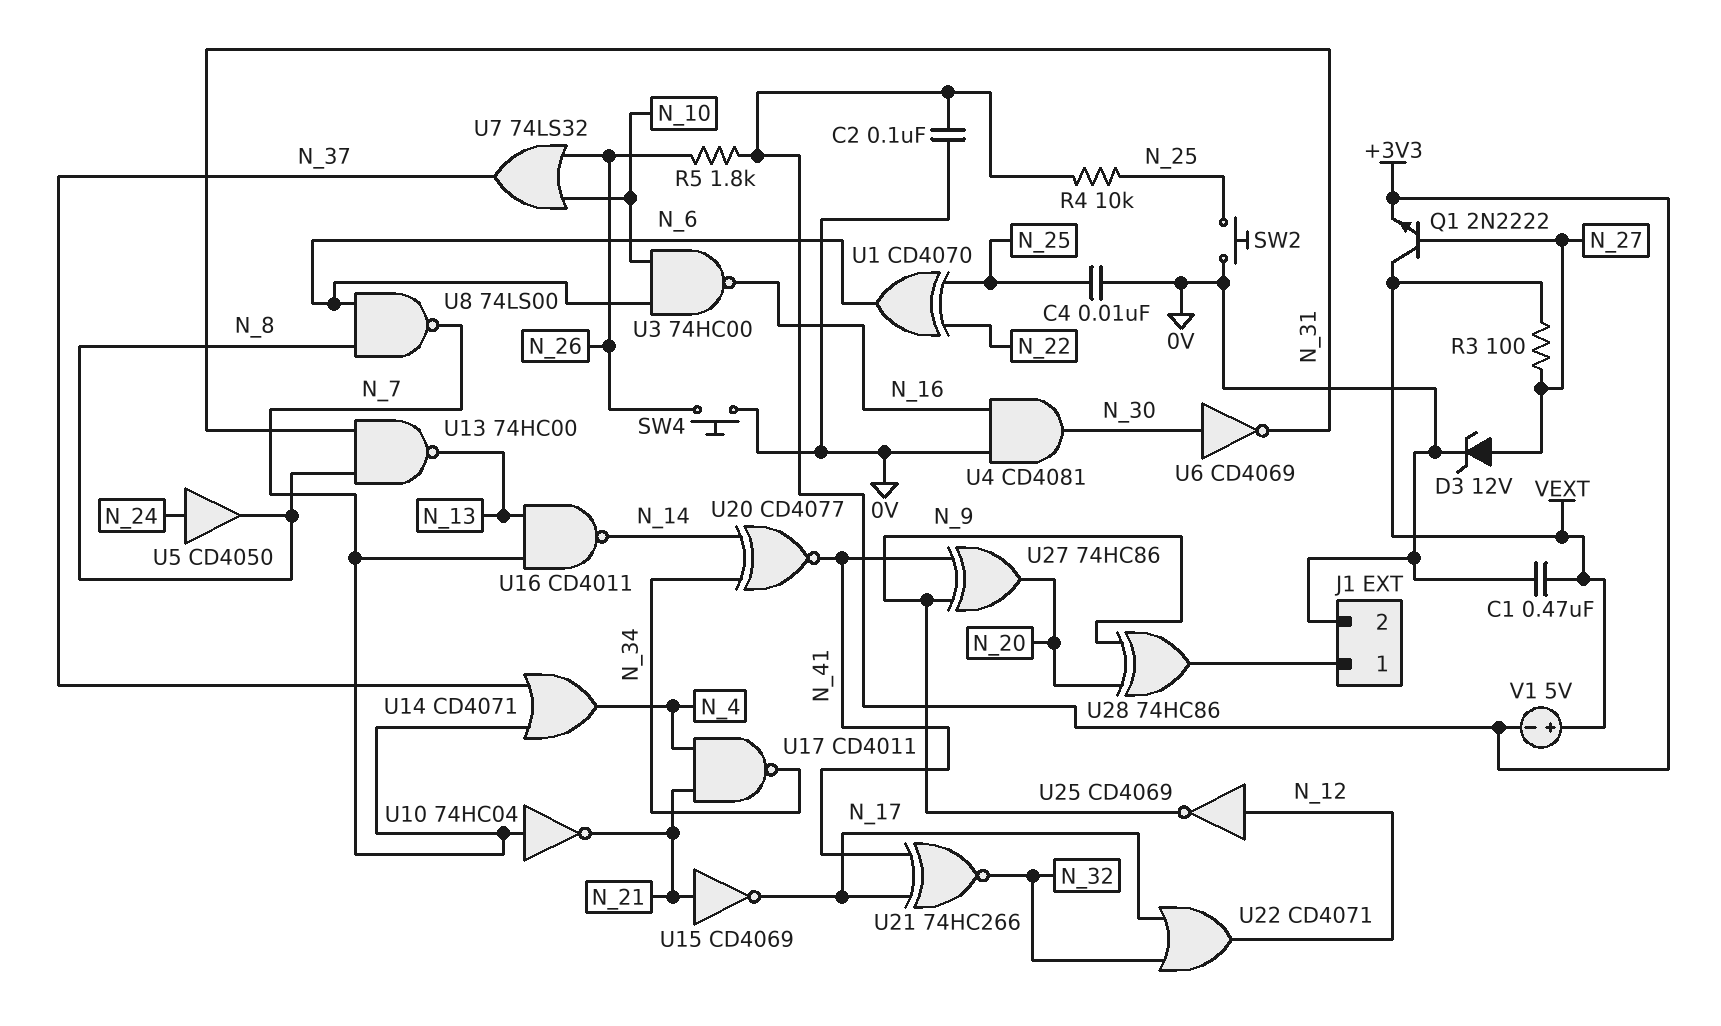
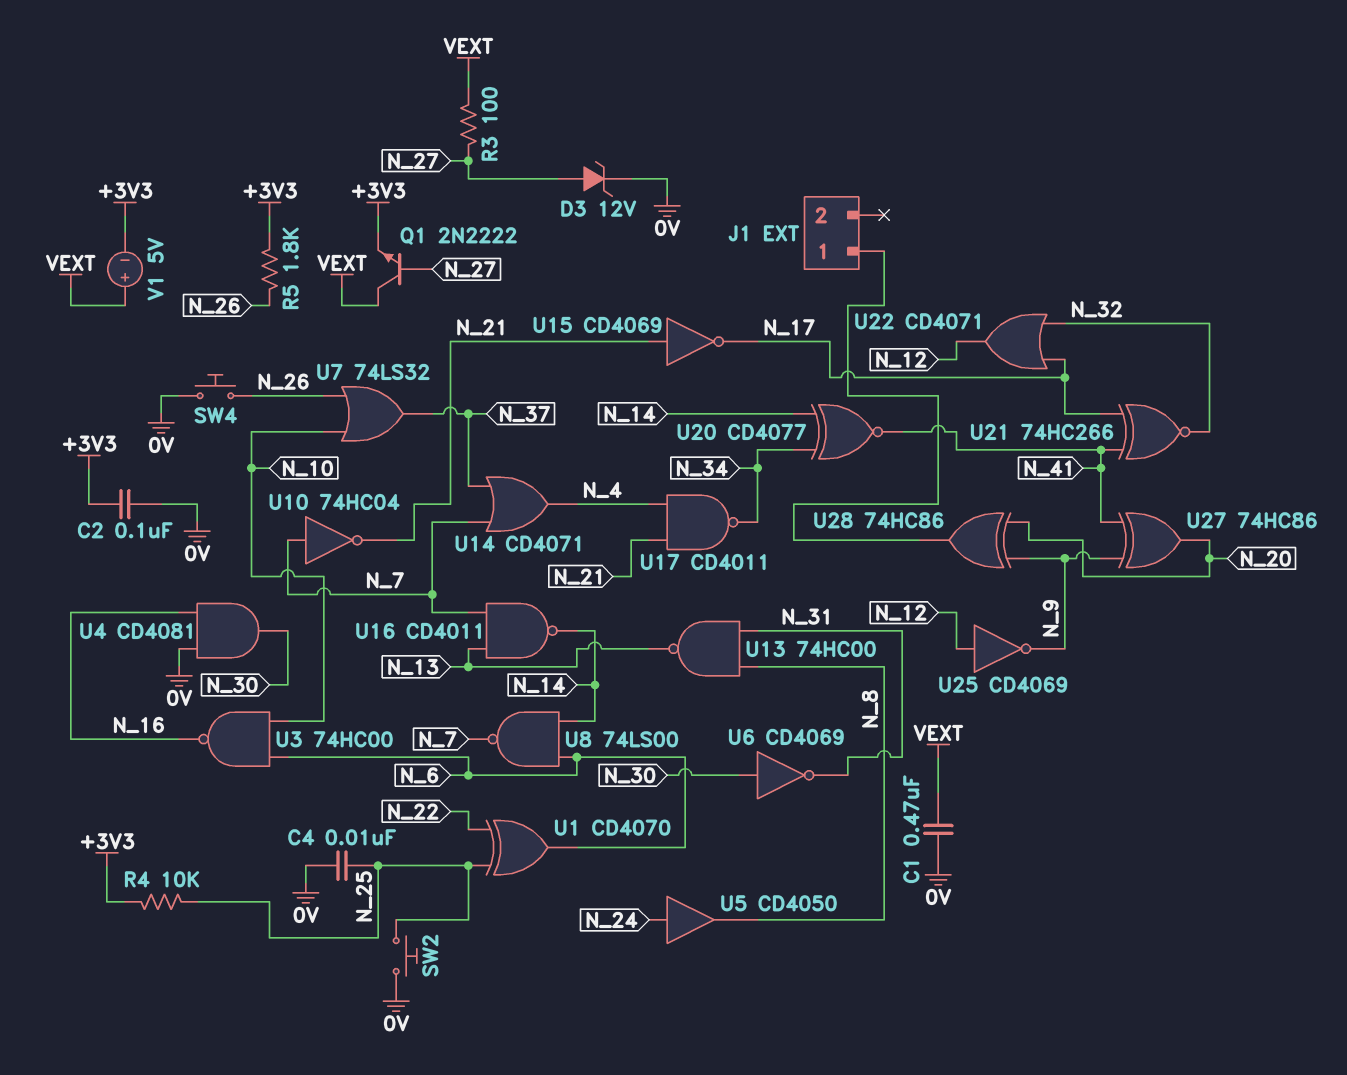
J1 pin 2: 0V -> none
U8: NAND 74LS00 (in N_6, in N_8, out N_7) -> NAND 74LS00 (in N_6, in N_14, out N_7)

